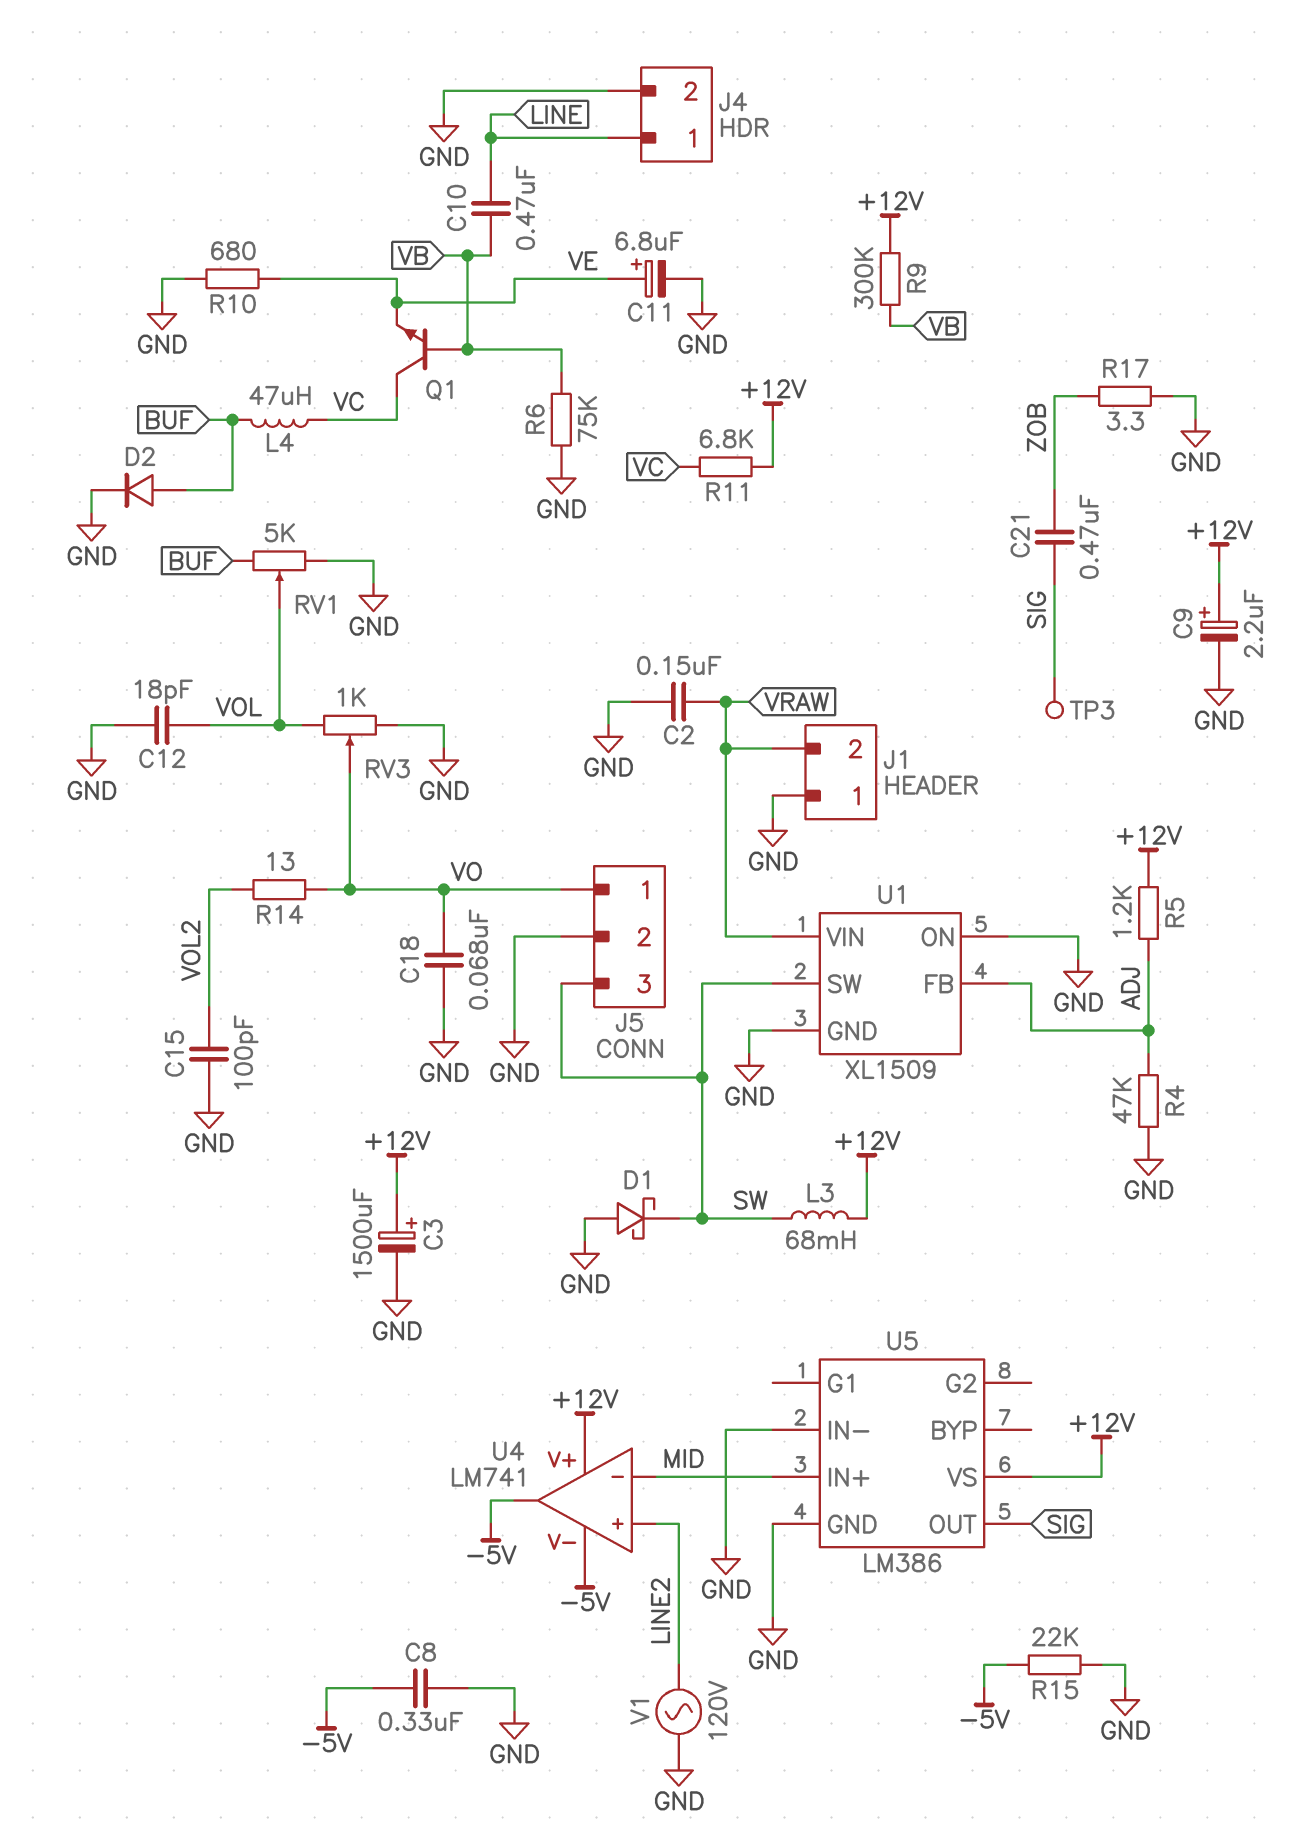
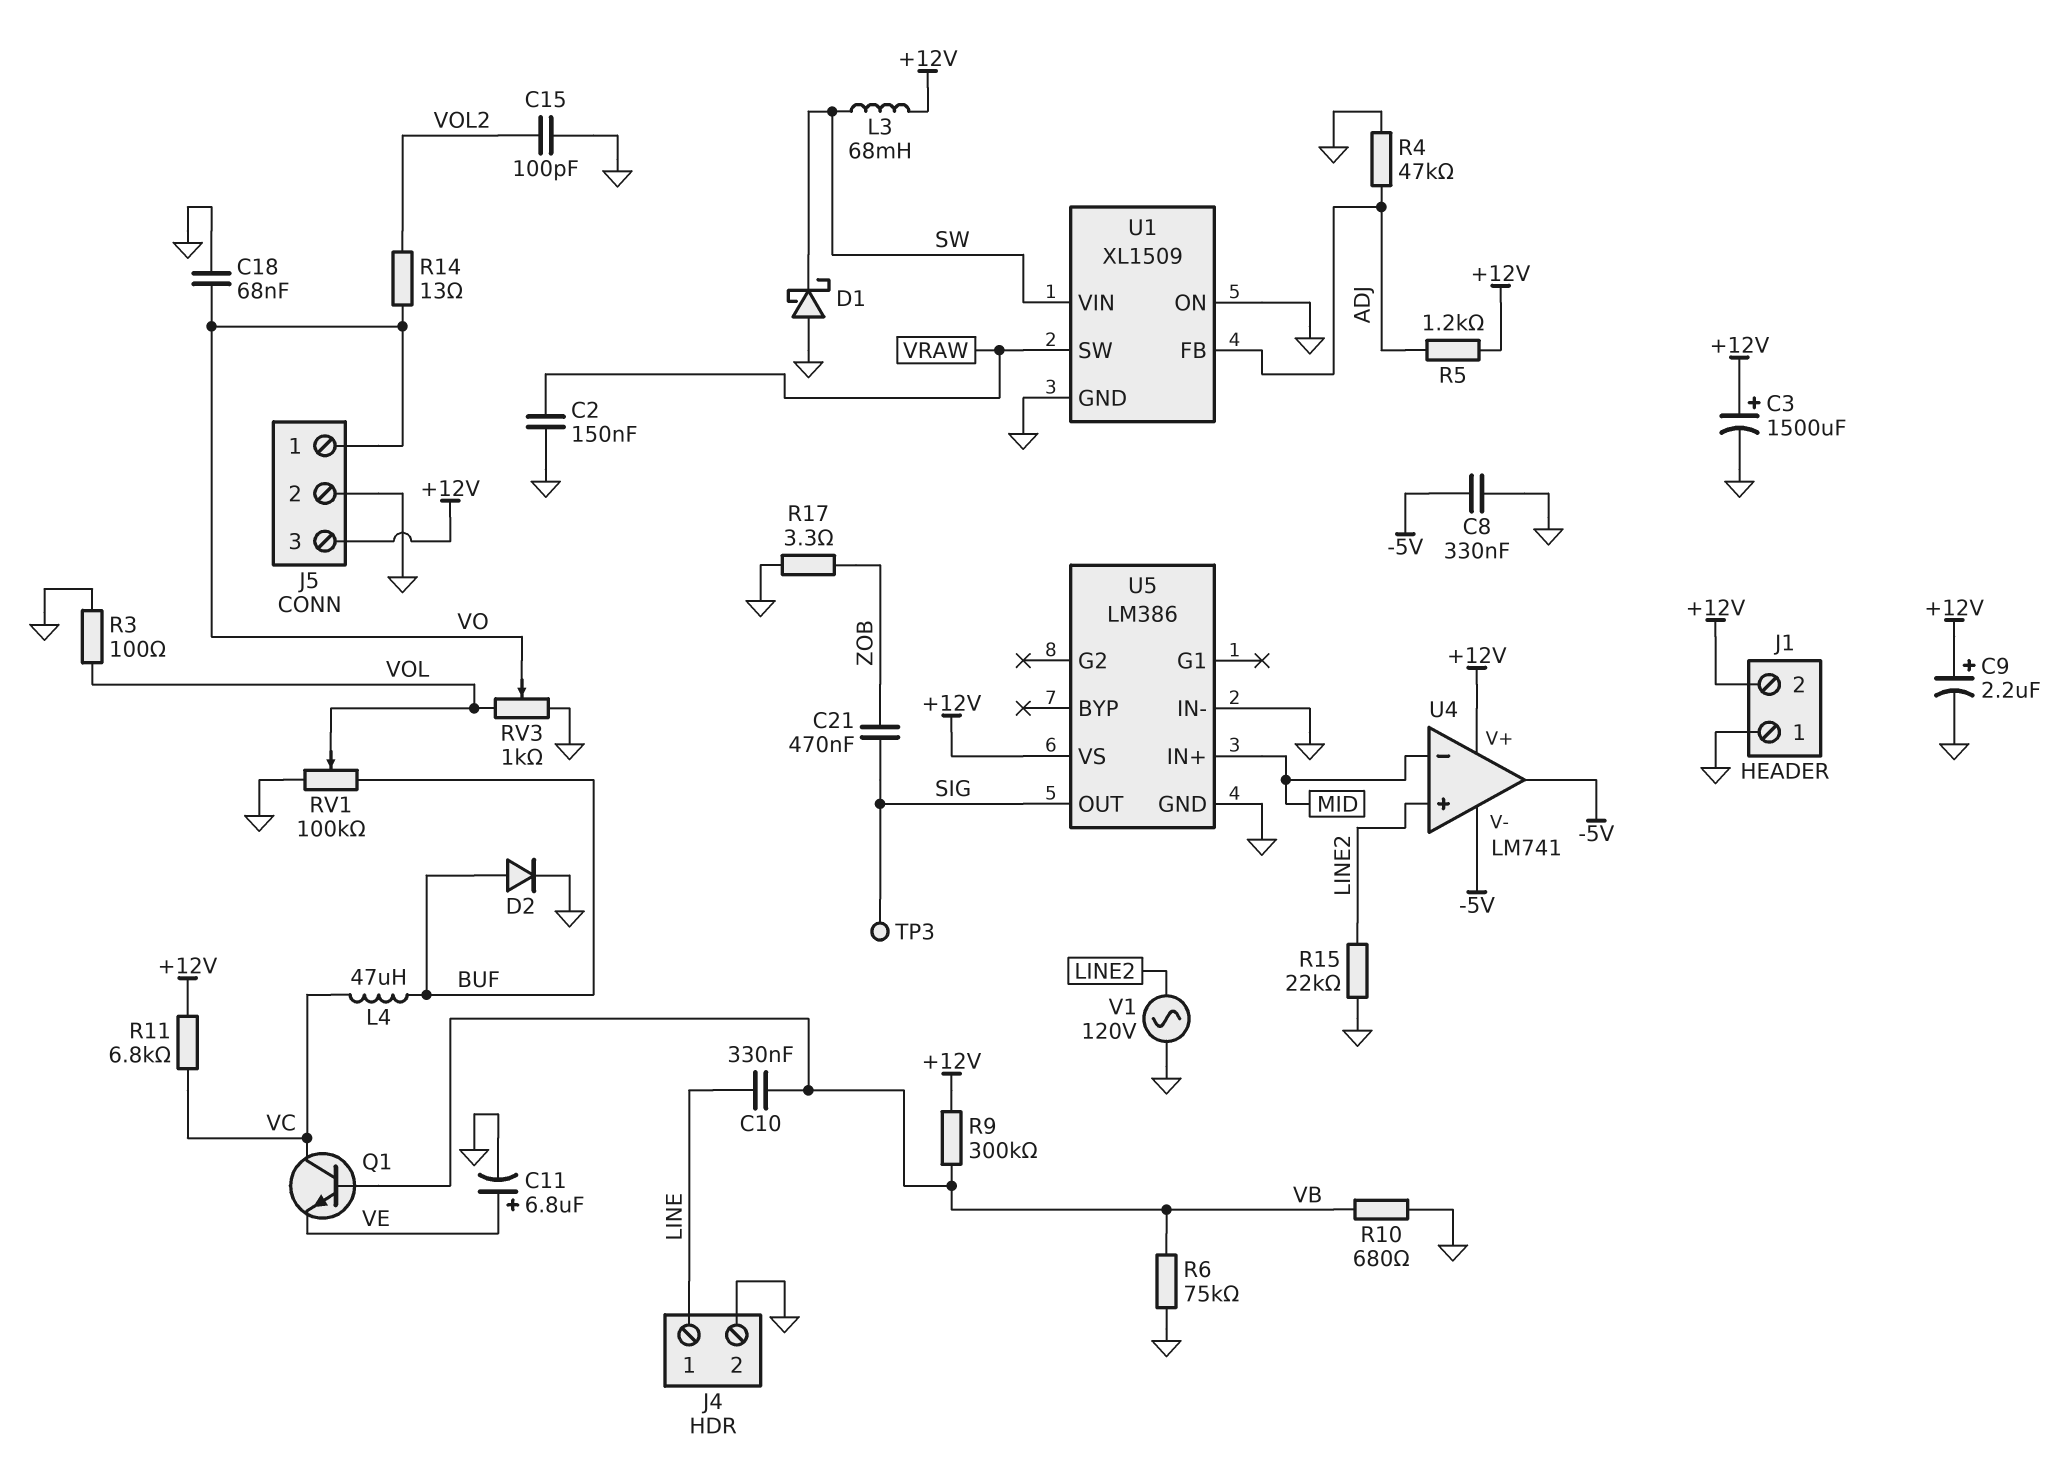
C10: 470nF (LINE, VB) -> 330nF (LINE, VB)
C12: 18pF (GND, VOL) -> none
J1 pin 2: VRAW -> +12V
J5 pin 3: SW -> +12V
R3: none -> 100 (GND, VOL)
R10: 680 (GND, VE) -> 680 (GND, VB)
R15: 22k (-5V, GND) -> 22k (GND, LINE2)
RV1: 5k (BUF, GND, wiper VOL) -> 100k (BUF, GND, wiper VOL)
U1 pin SW: SW -> VRAW
U1 pin VIN: VRAW -> SW

